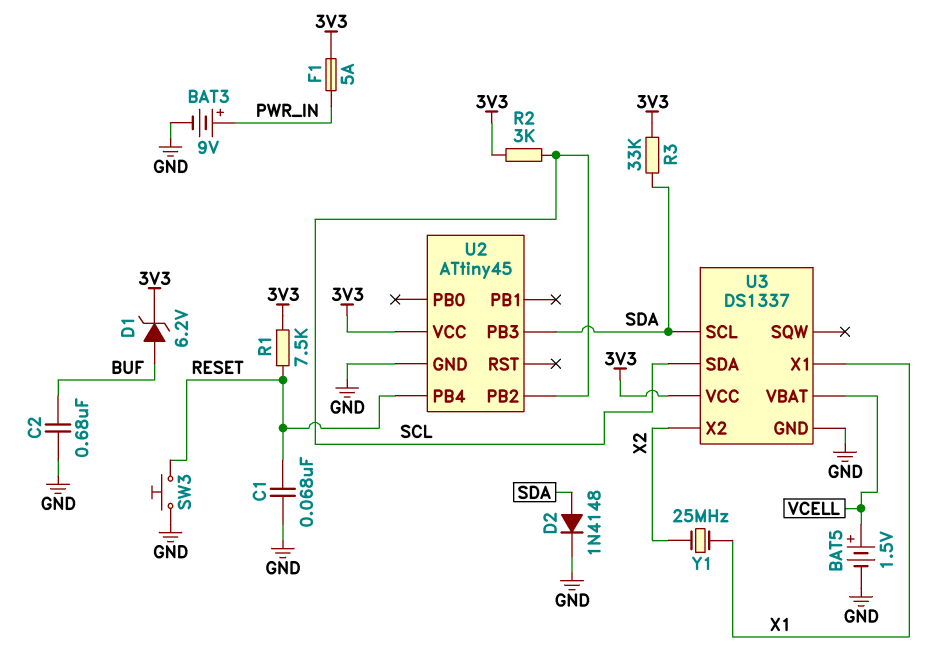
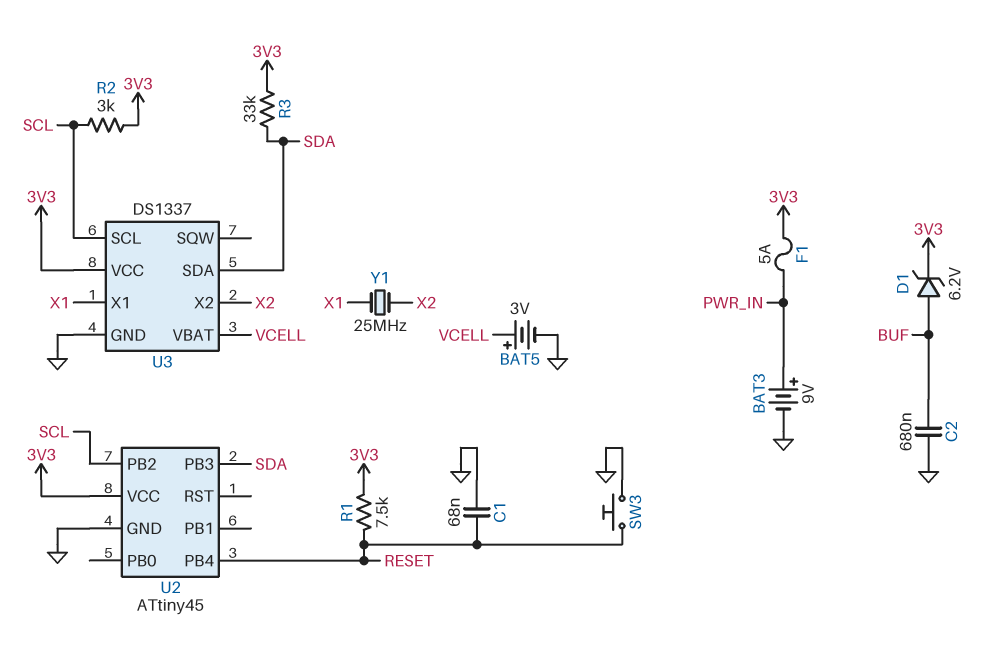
BAT5: 1.5V (plus VCELL, minus GND) -> 3V (plus VCELL, minus GND)
D2: diode 1N4148 (A SDA, K GND) -> none
U3 pin SCL: SDA -> SCL
U3 pin SDA: SCL -> SDA

